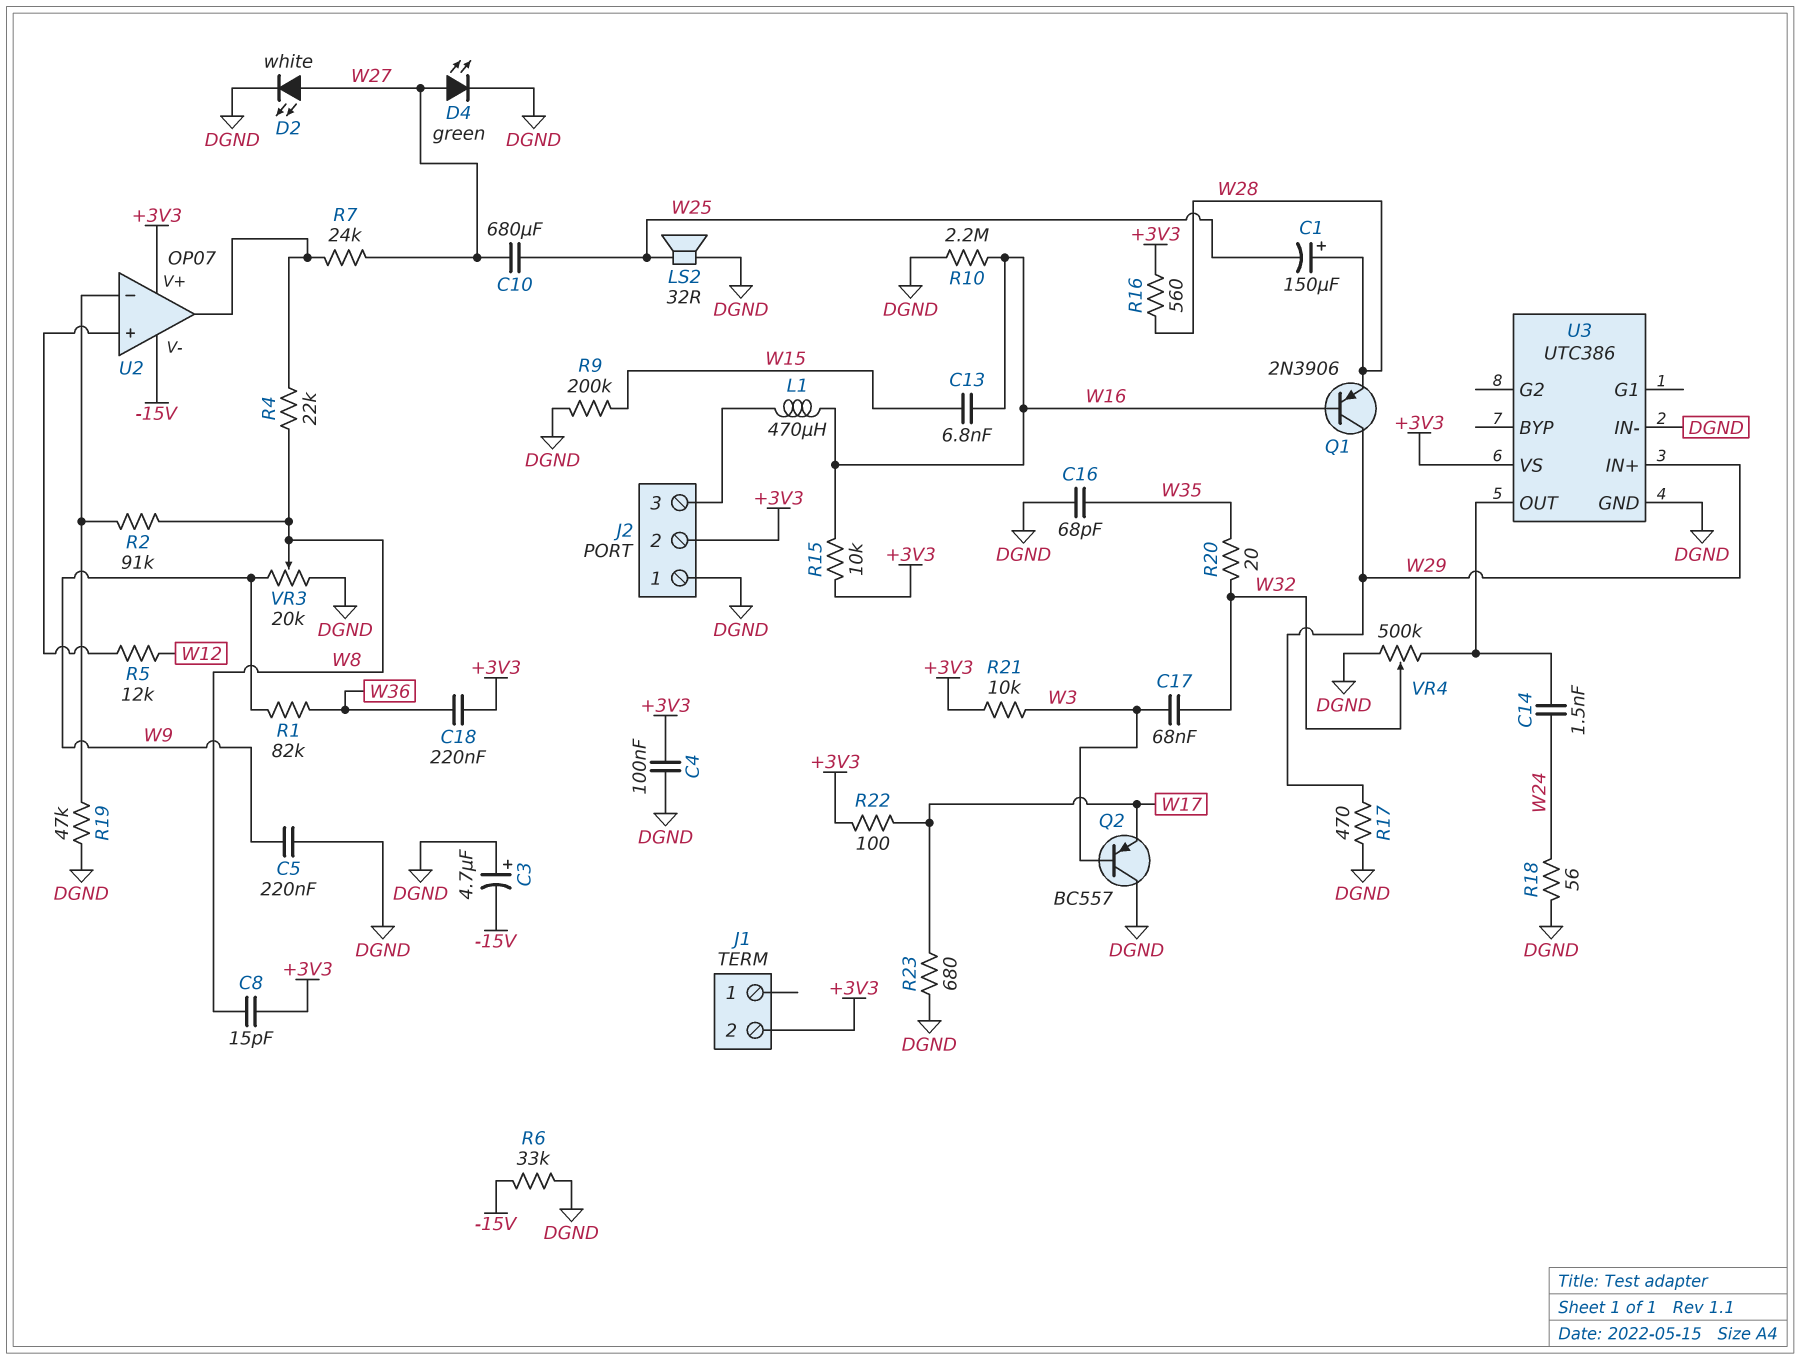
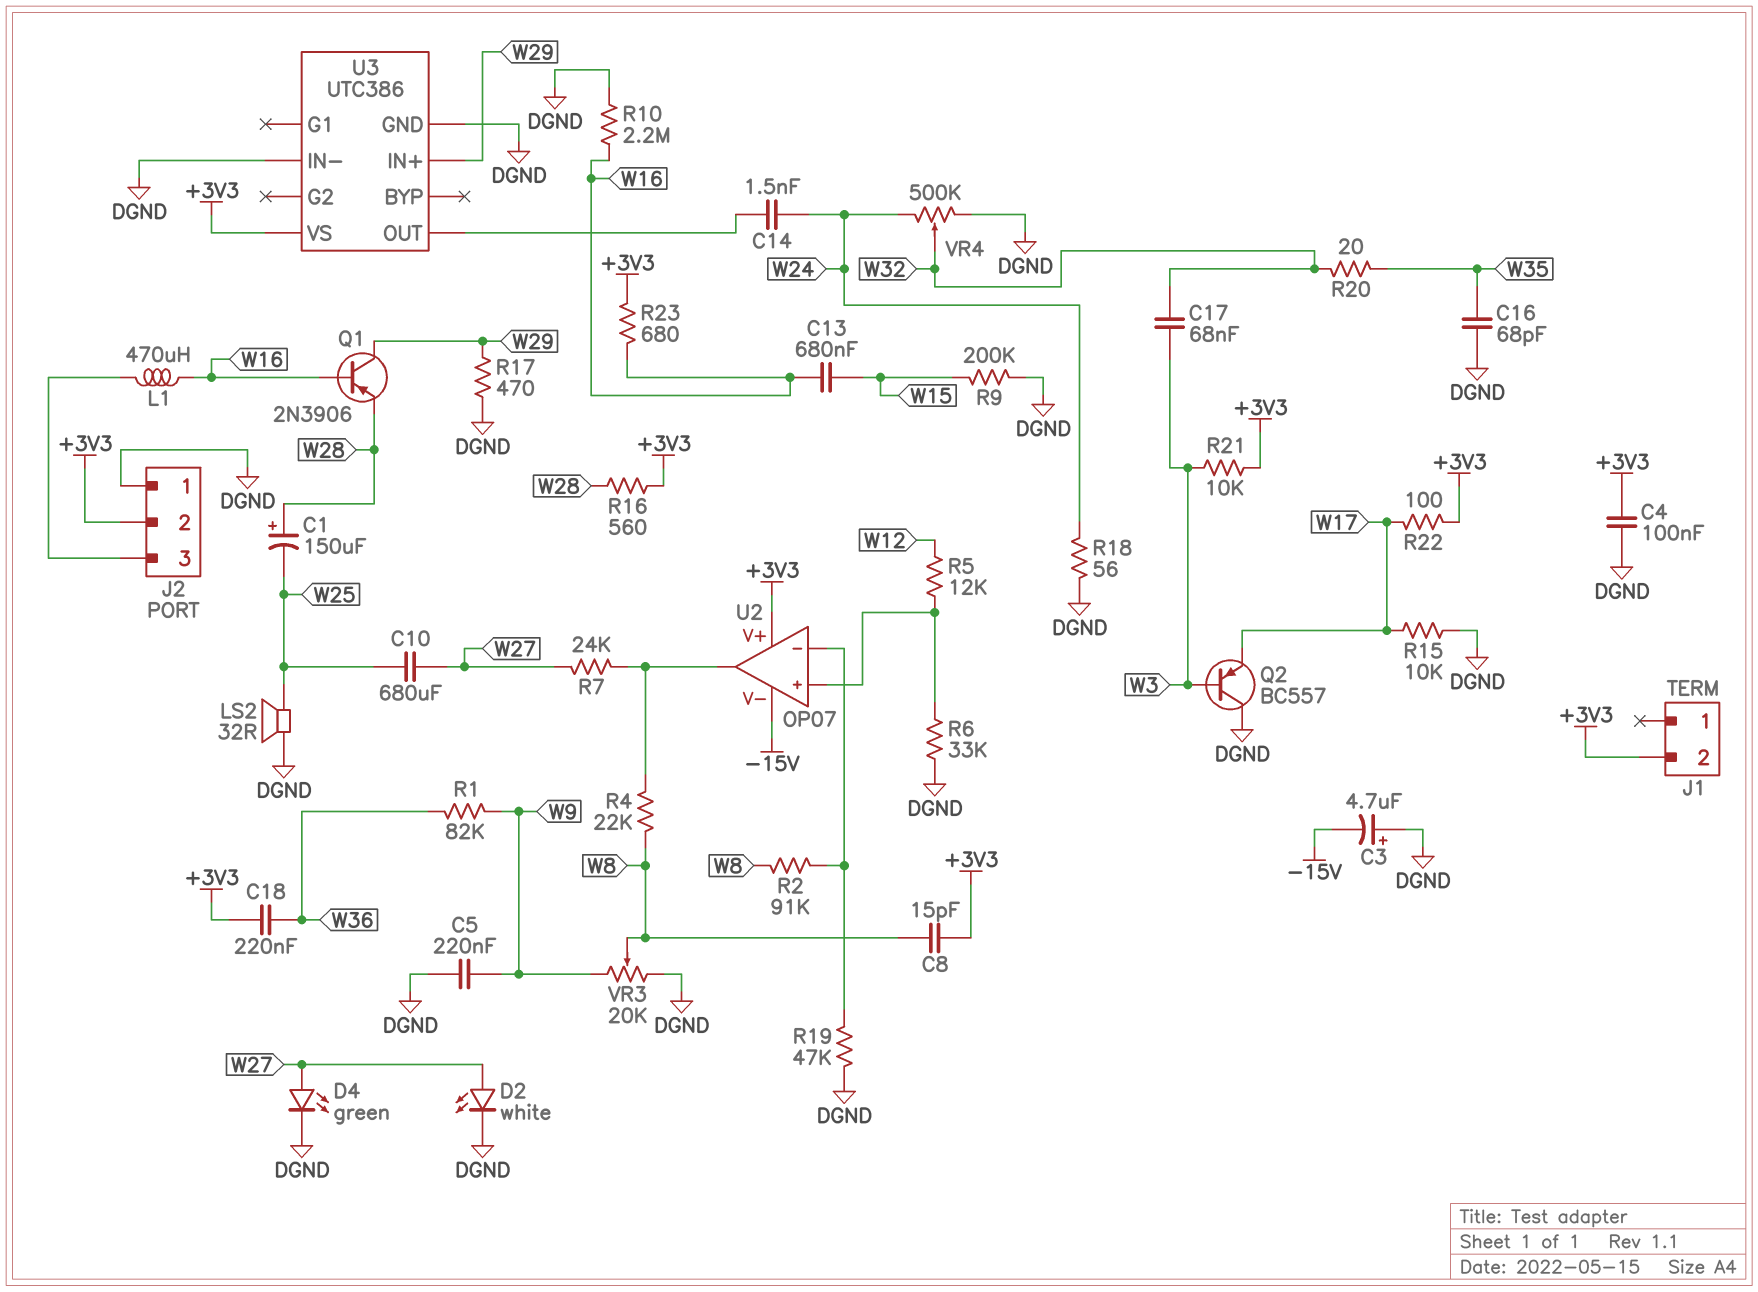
C13: 6.8nF (W15, W16) -> 680nF (W15, W16)
R6: 33k (-15V, DGND) -> 33k (DGND, U2/in+)
R15: 10k (+3V3, W16) -> 10k (DGND, W17)
R23: 680 (DGND, W17) -> 680 (+3V3, W16)
VR4: 500k (DGND, U3/OUT, wiper W32) -> 500k (DGND, W24, wiper W32)

